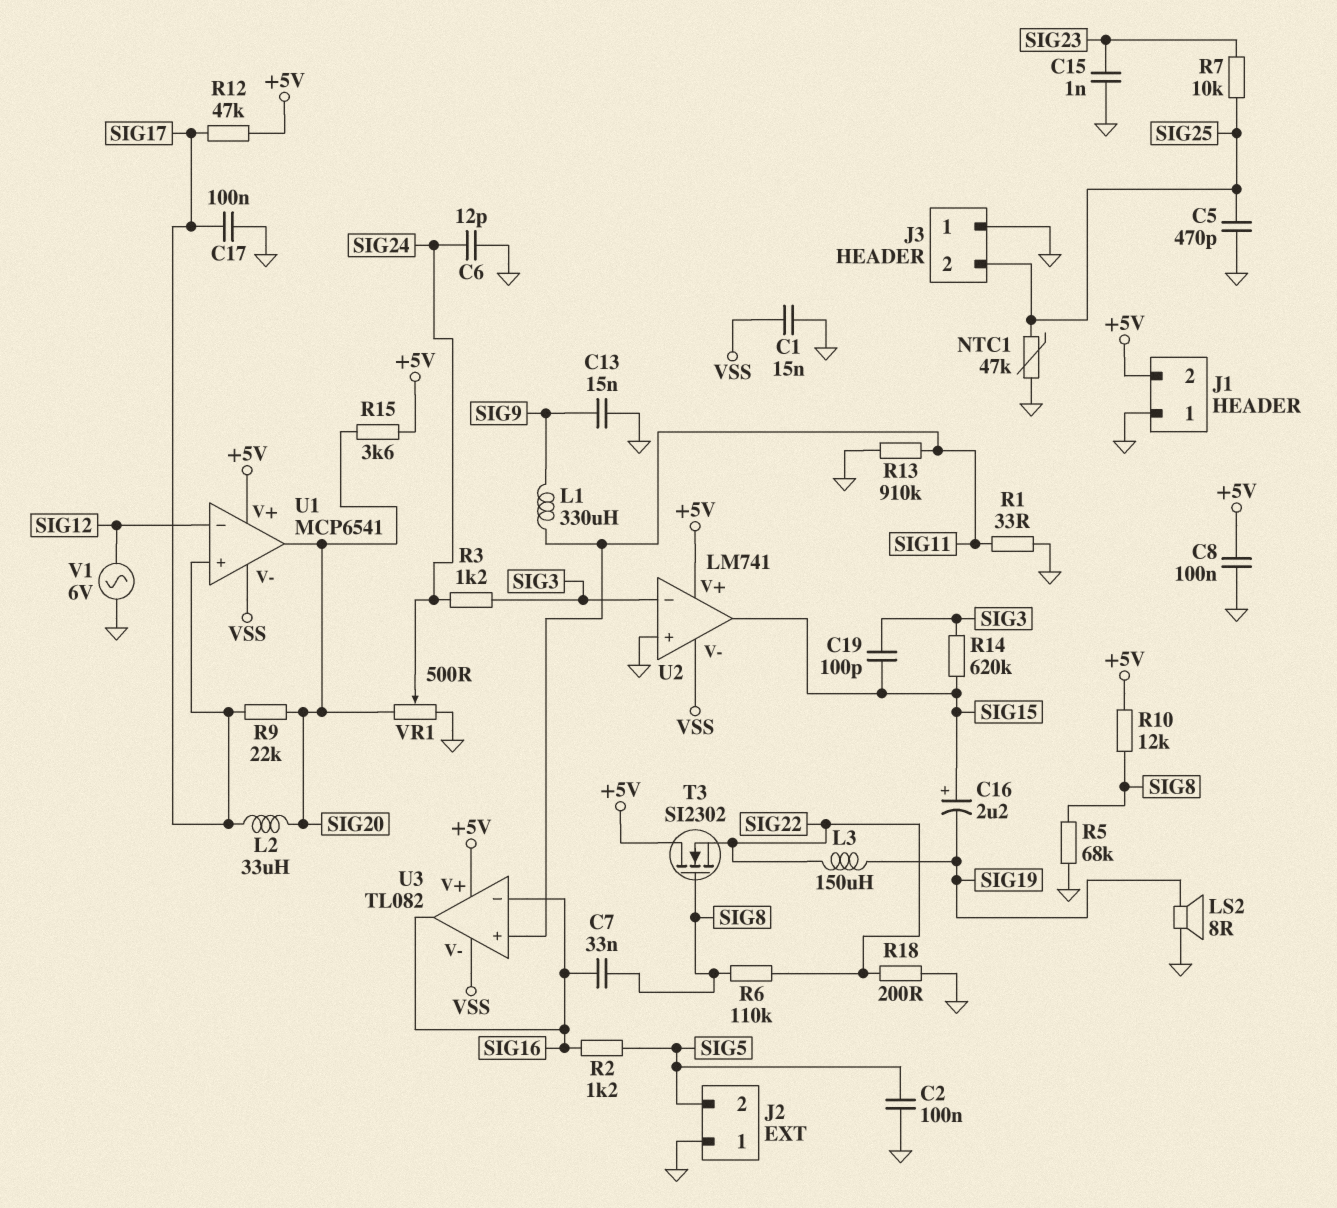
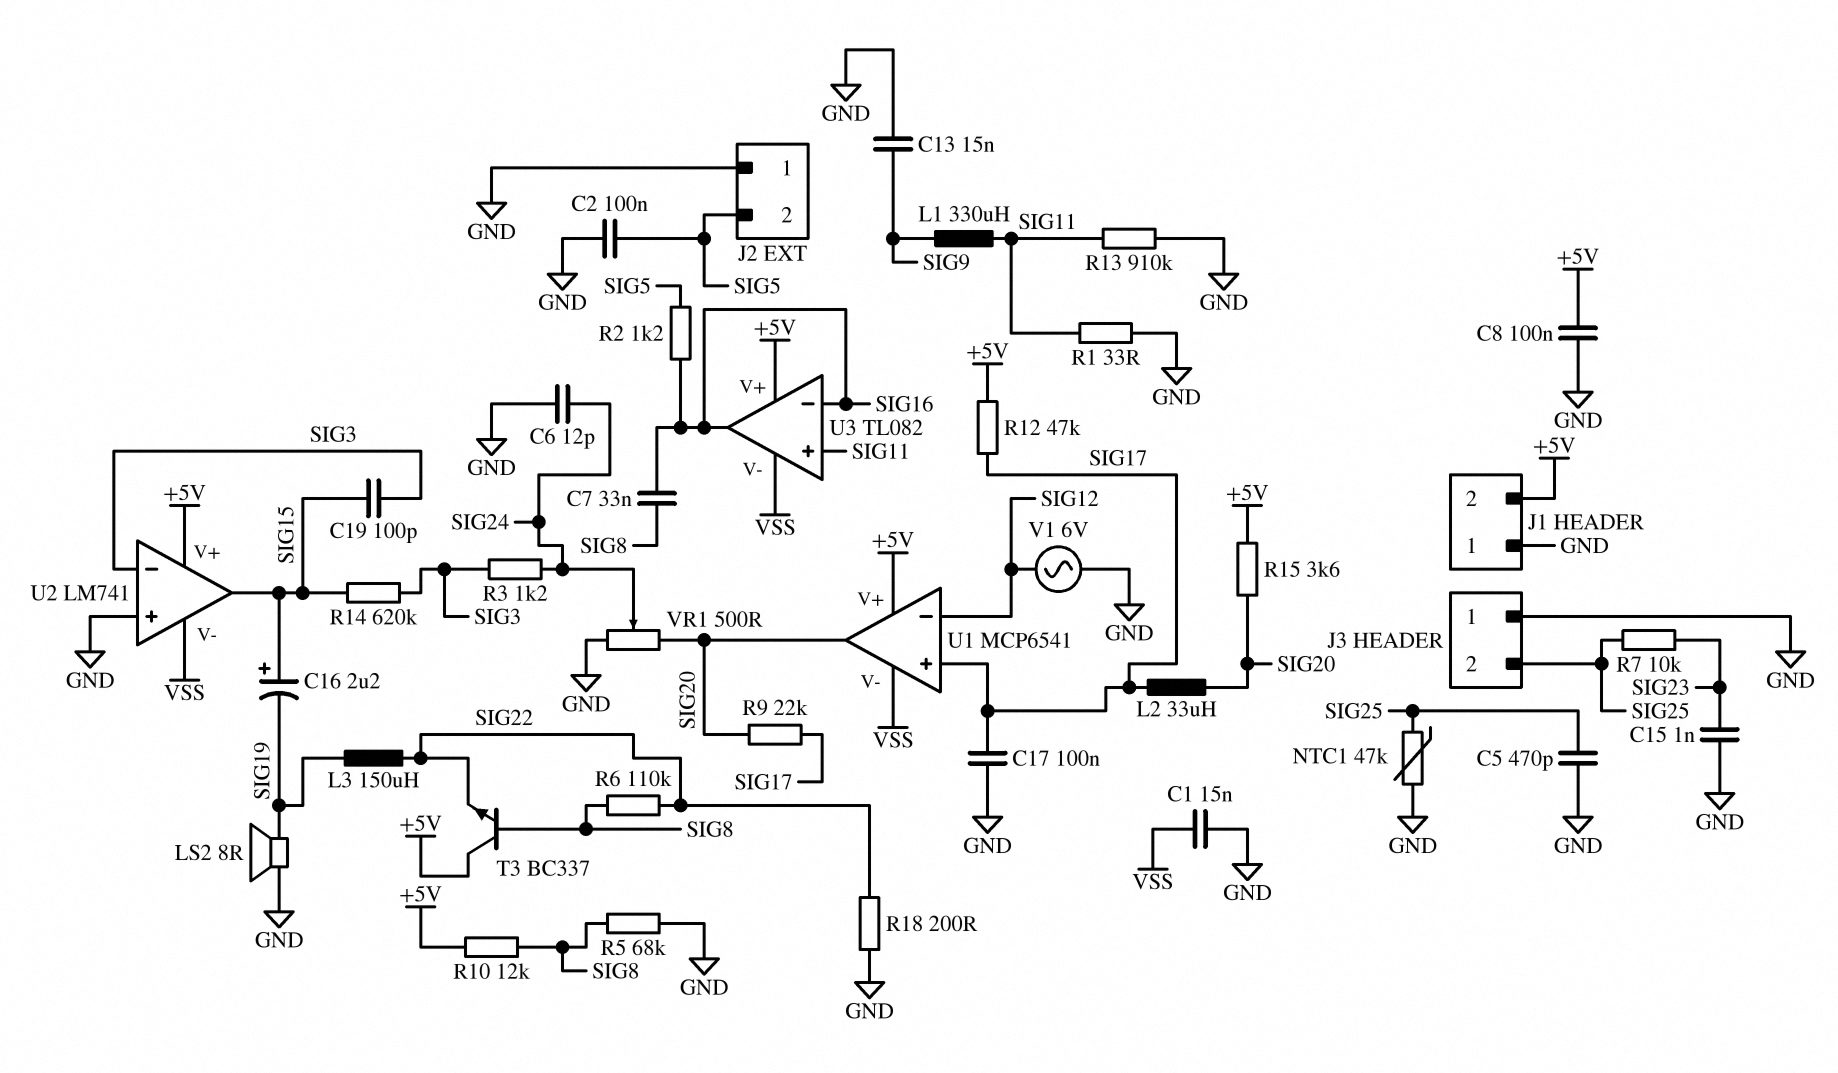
T3: NMOS SI2302 (G SIG8, D +5V, S SIG22) -> NPN BC337 (B SIG8, C +5V, E SIG22)

